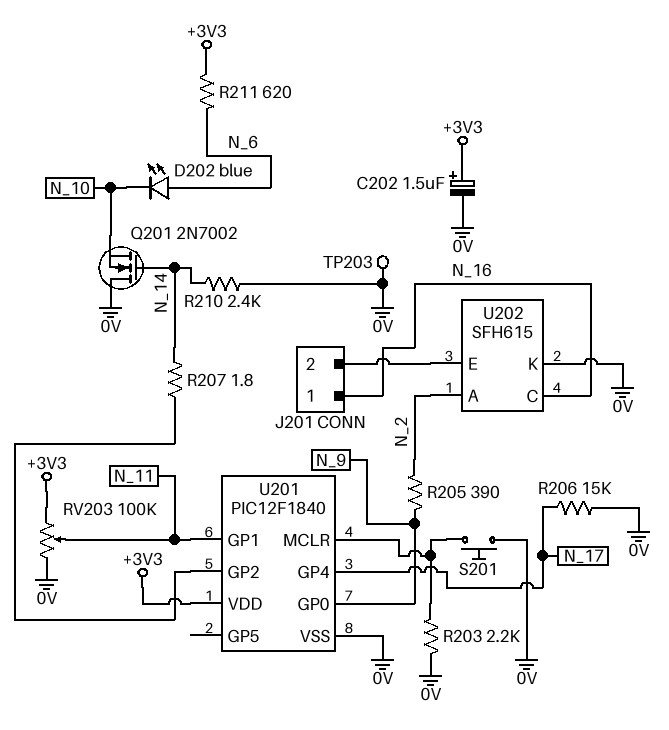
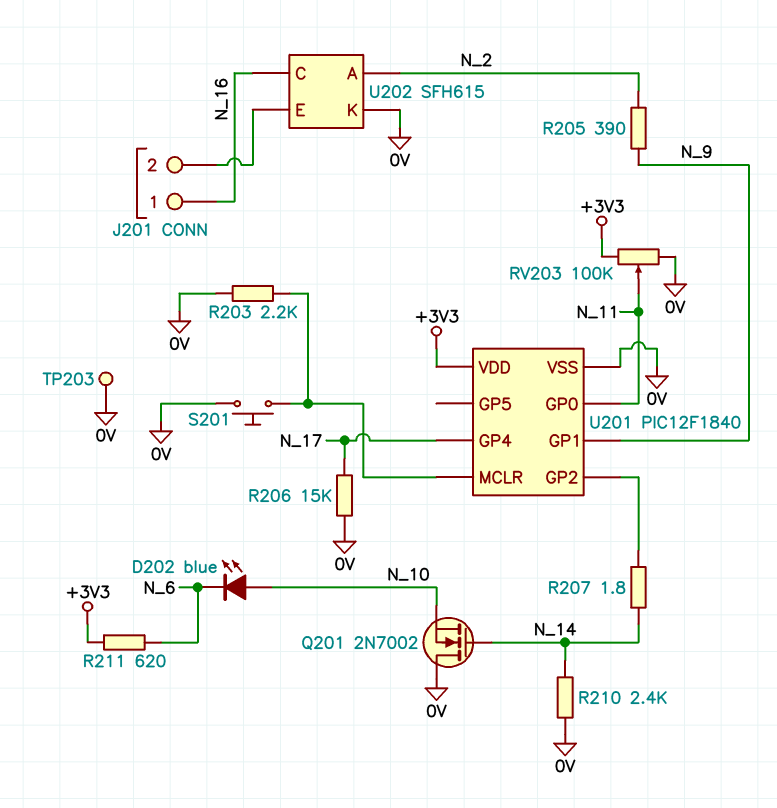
C202: 1.5uF (plus +3V3, minus 0V) -> none
D202: LED blue (A N_6, K N_10) -> LED blue (A N_10, K N_6)
U201 pin GP0: N_9 -> N_11
U201 pin GP1: N_11 -> N_9

